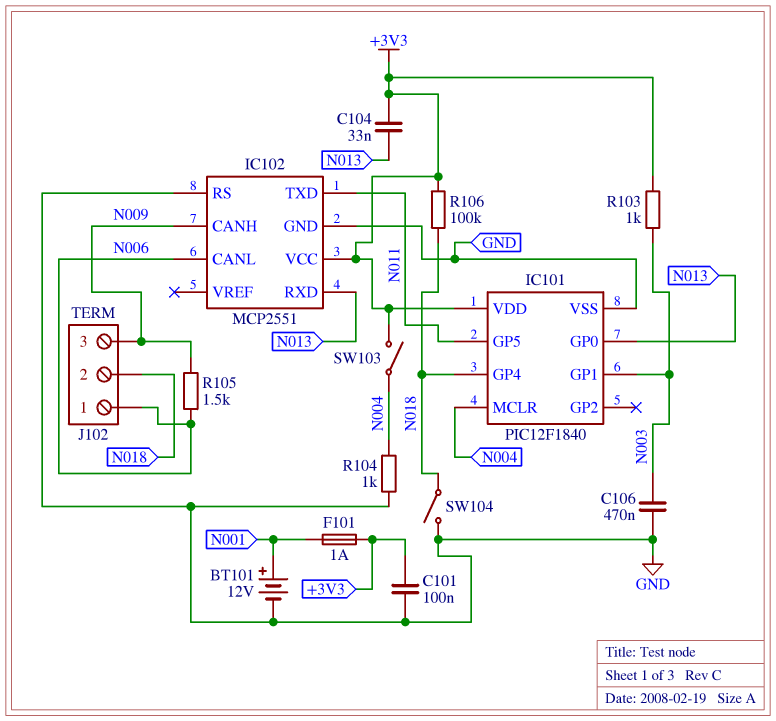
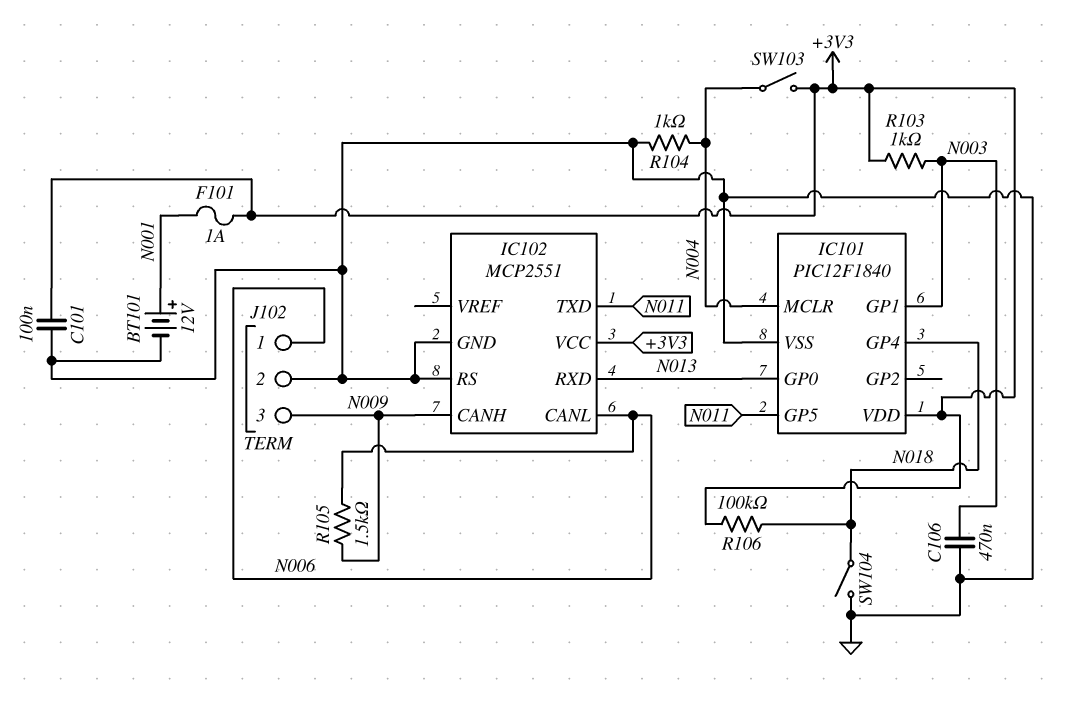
C104: 33nF (+3V3, N013) -> none
J102 pin 2: N018 -> GND

